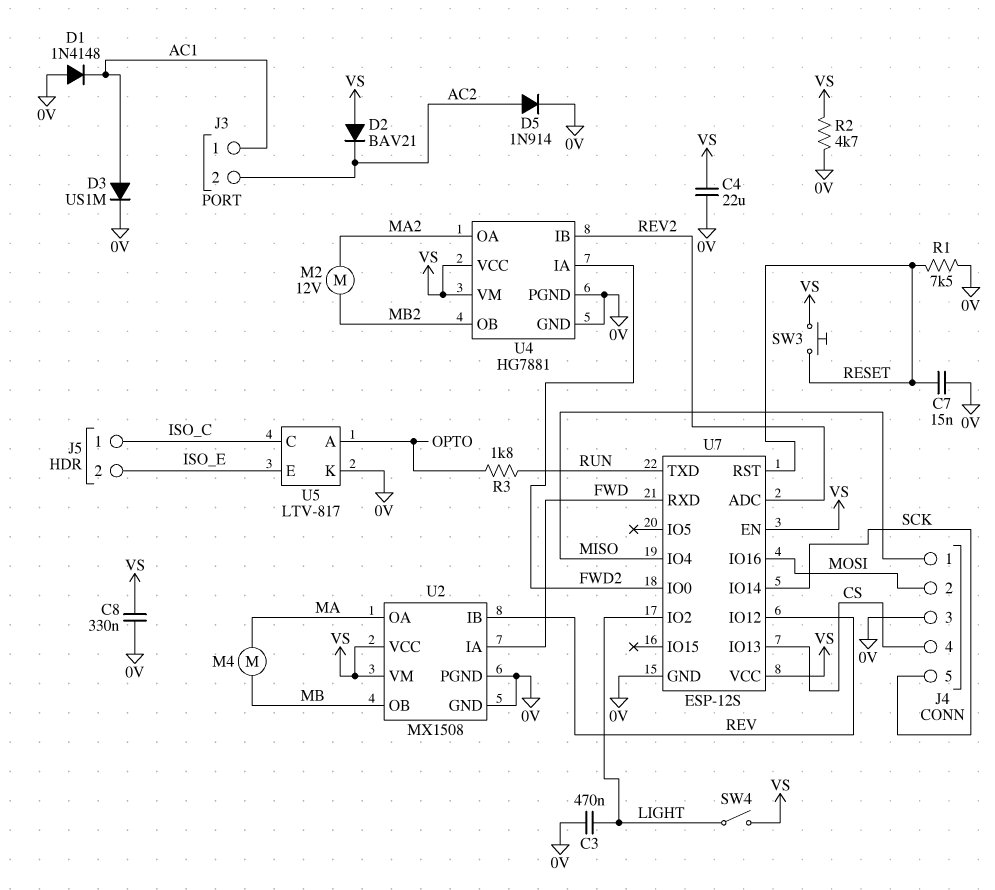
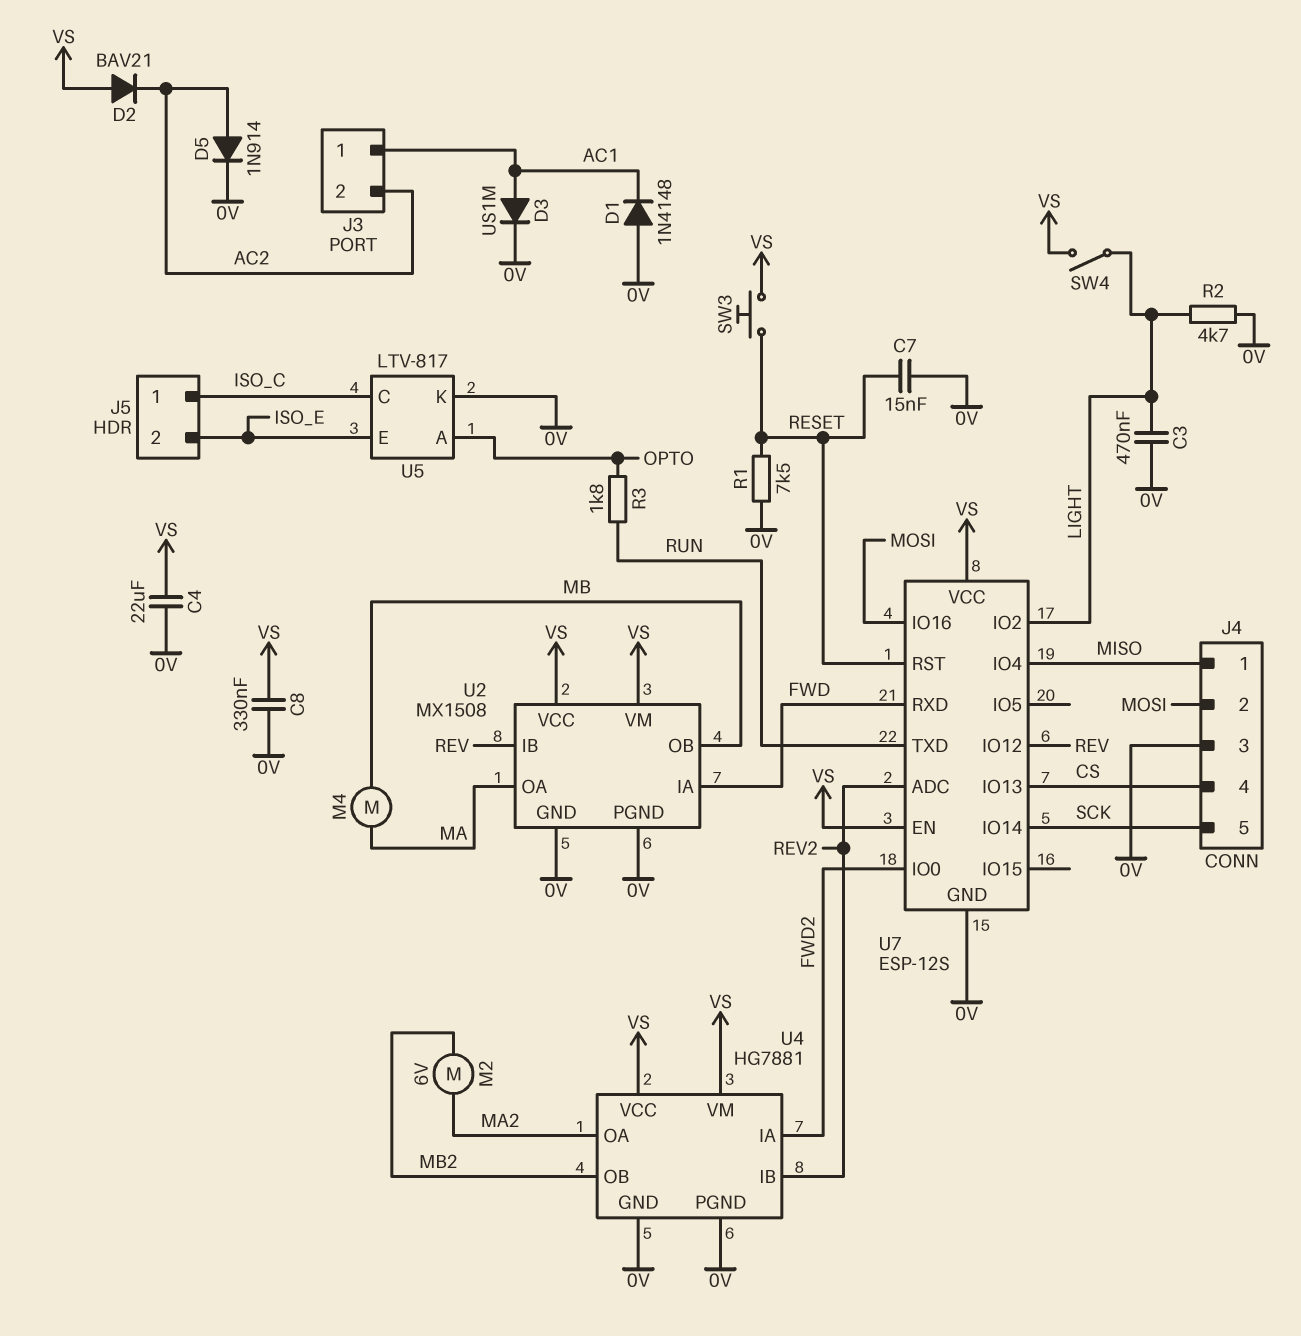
M2: motor 12V (MA2, MB2) -> motor 6V (MA2, MB2)
R2: 4.7k (0V, VS) -> 4.7k (0V, LIGHT)

